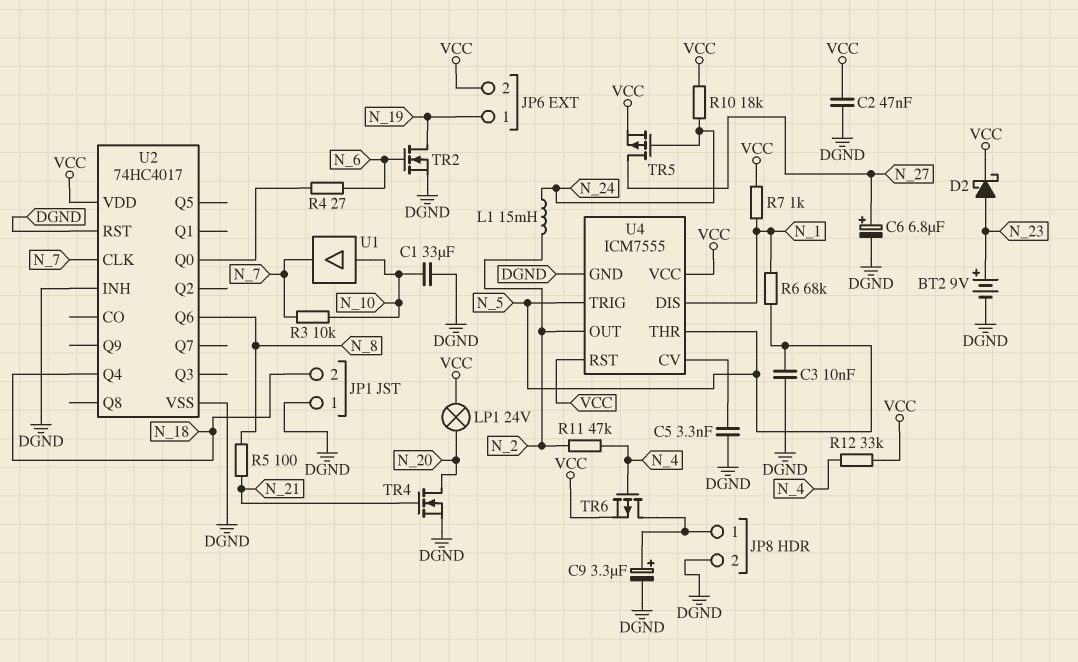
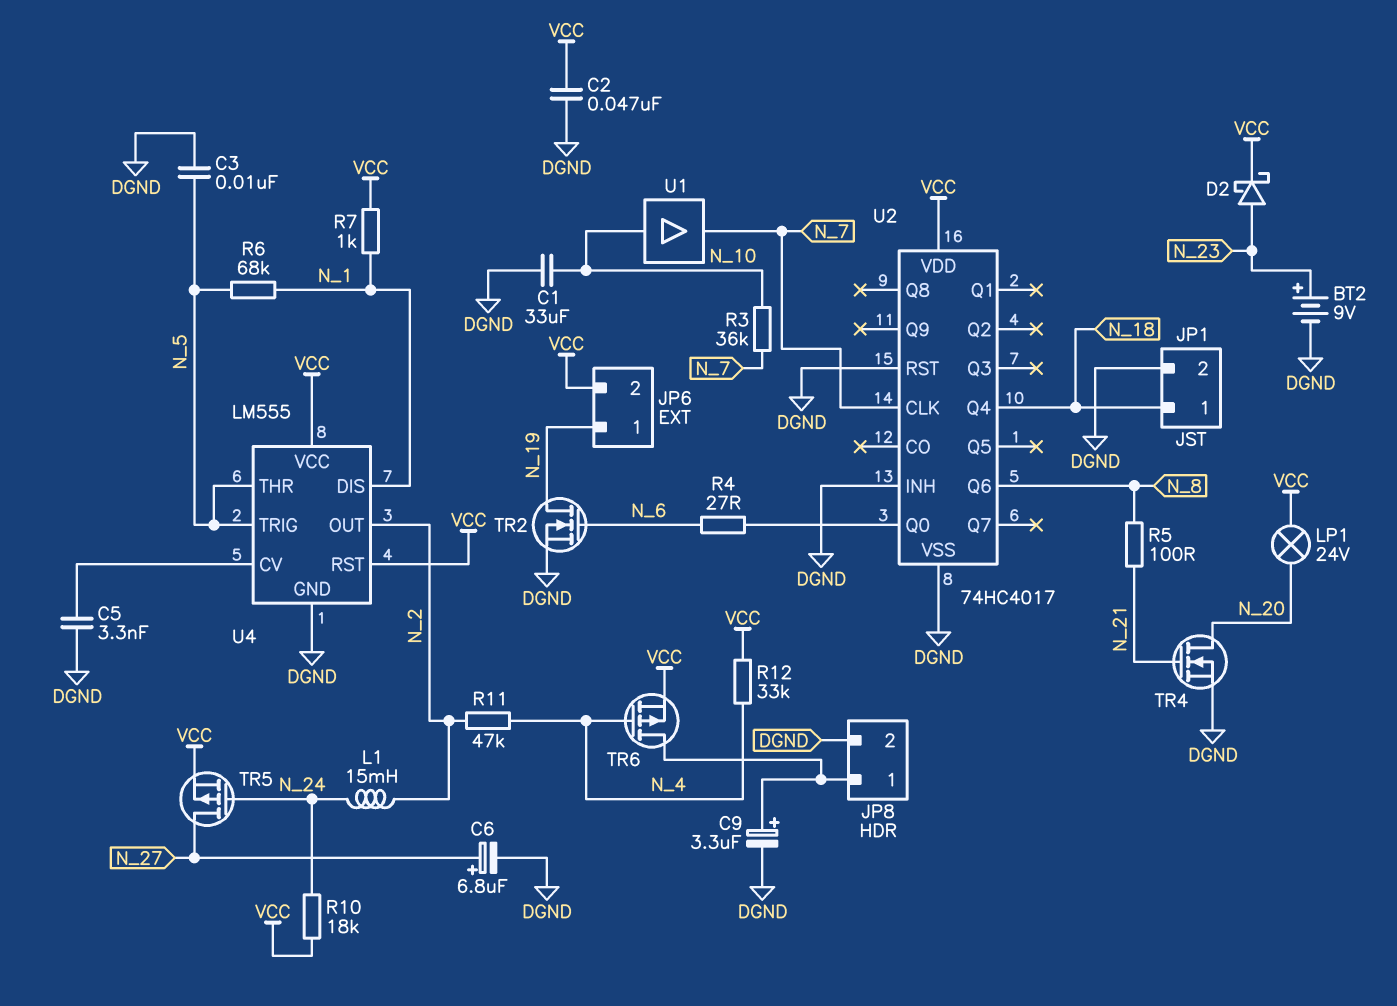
JP1 pin 1: DGND -> N_18
JP1 pin 2: N_18 -> DGND
R3: 10k (N_7, N_10) -> 36k (N_7, N_10)
U4: ICM7555 -> LM555

